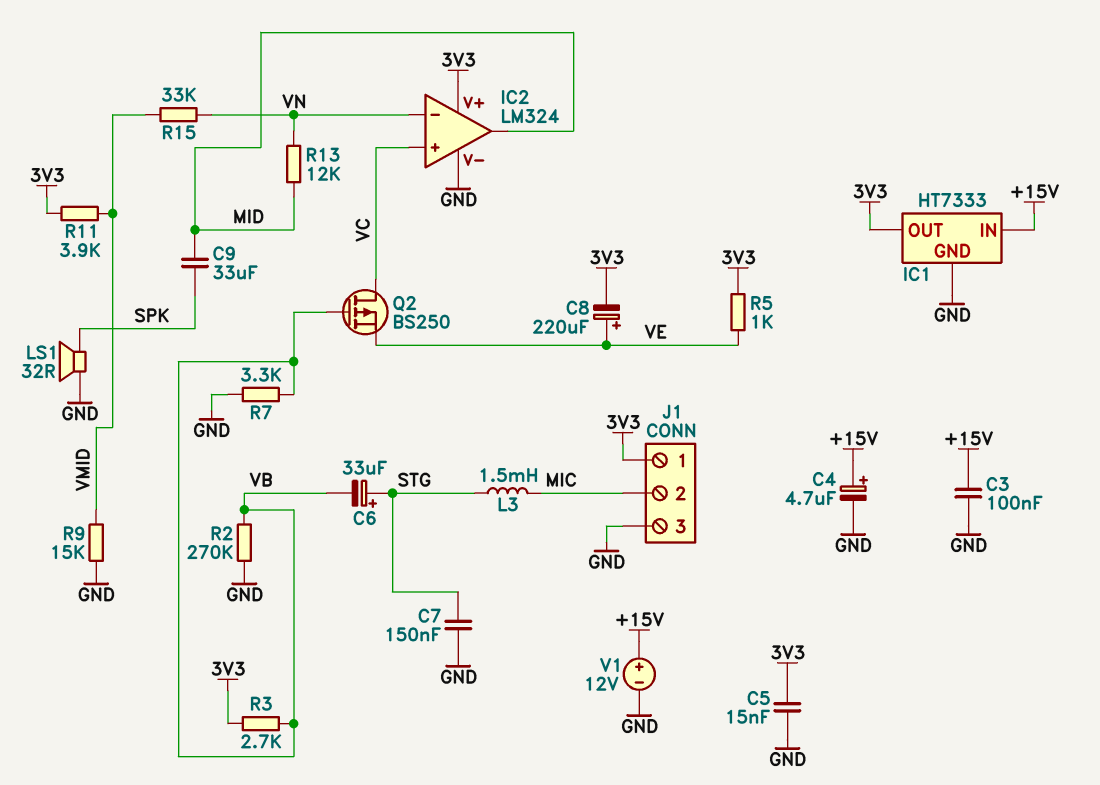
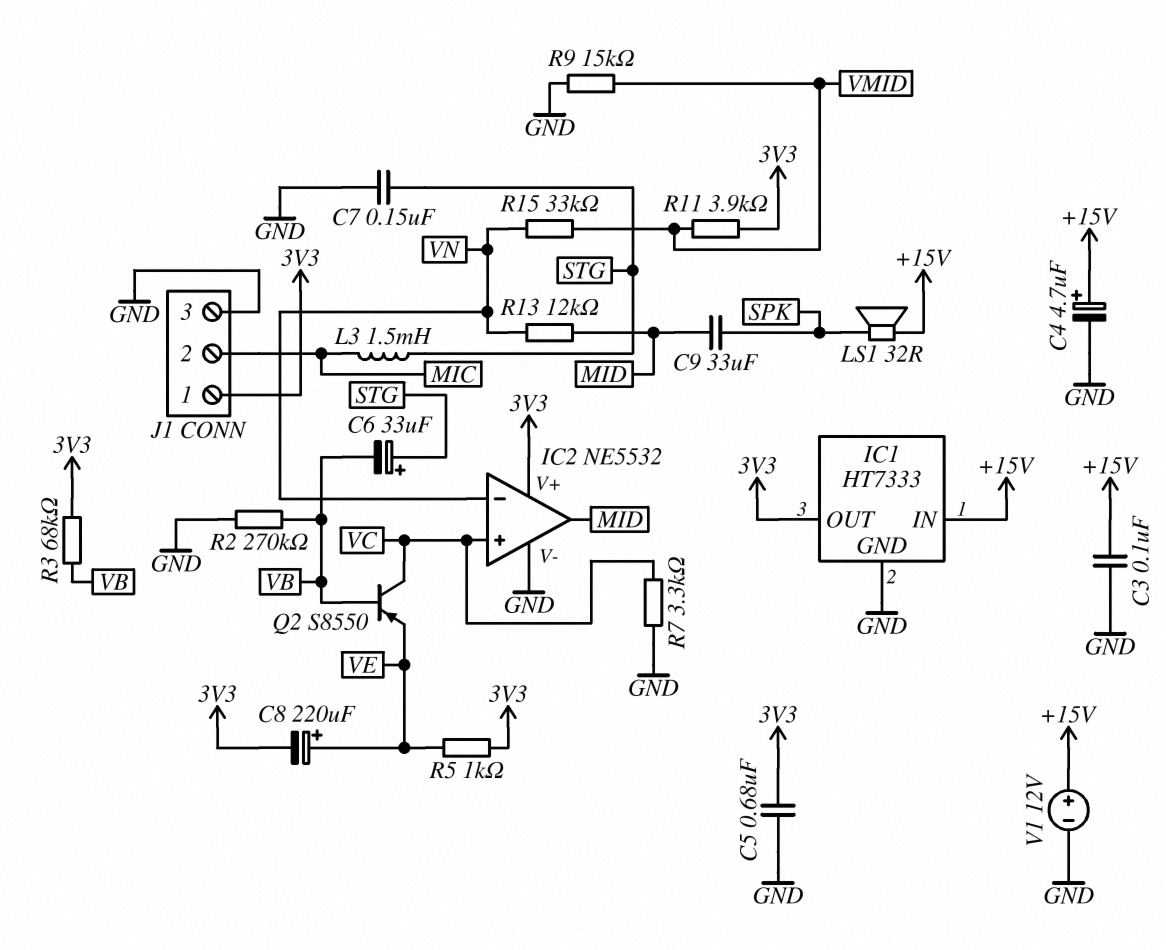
C5: 15nF (3V3, GND) -> 680nF (3V3, GND)
IC2: LM324 -> NE5532
LS1: speaker 32R (GND, SPK) -> speaker 32R (+15V, SPK)
Q2: PMOS BS250 (G VB, D VC, S VE) -> PNP S8550 (B VB, C VC, E VE)
R3: 2.7k (3V3, VB) -> 68k (3V3, VB)
R7: 3.3k (GND, VB) -> 3.3k (GND, VC)

